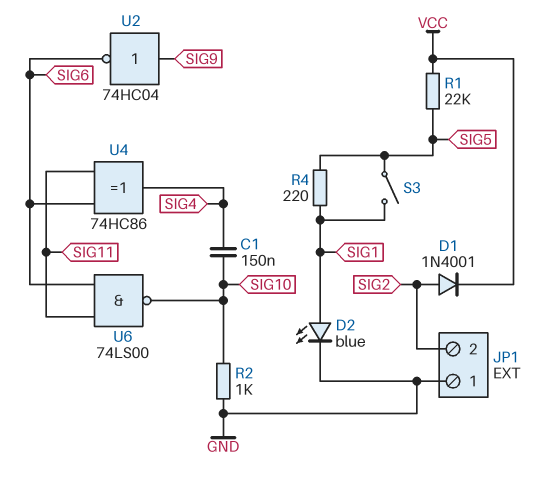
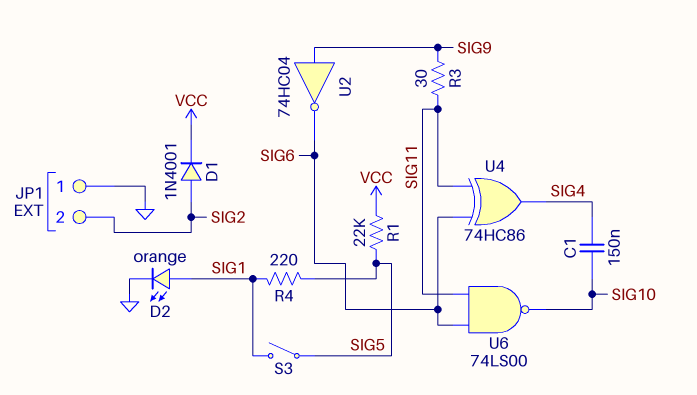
D2: LED blue (A SIG1, K GND) -> LED orange (A SIG1, K GND)
R2: 1k (GND, SIG10) -> none
R3: none -> 30 (SIG9, SIG11)

